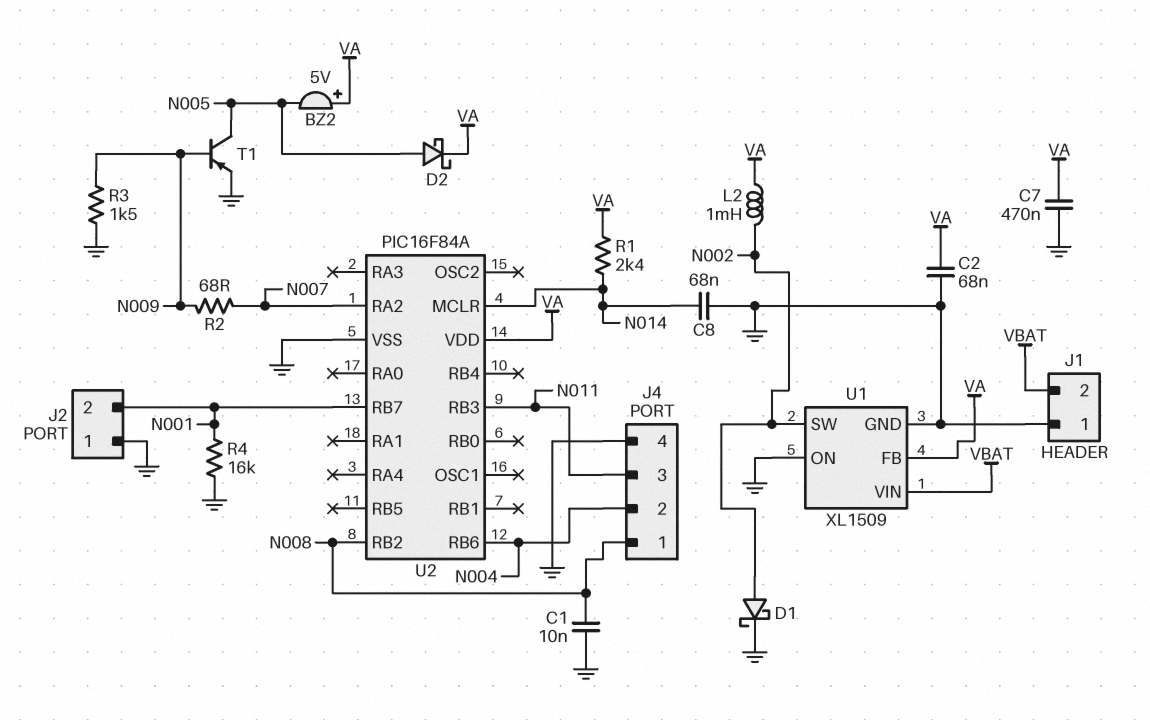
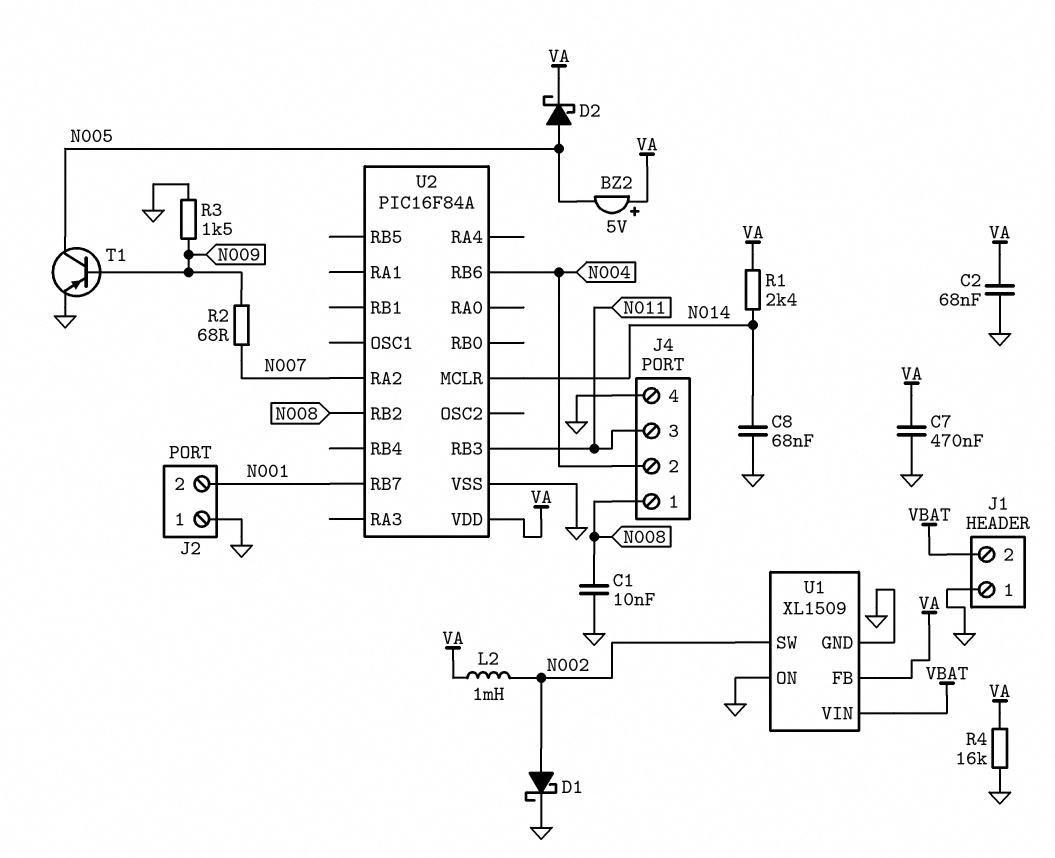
R4: 16k (GND, N001) -> 16k (GND, VA)

